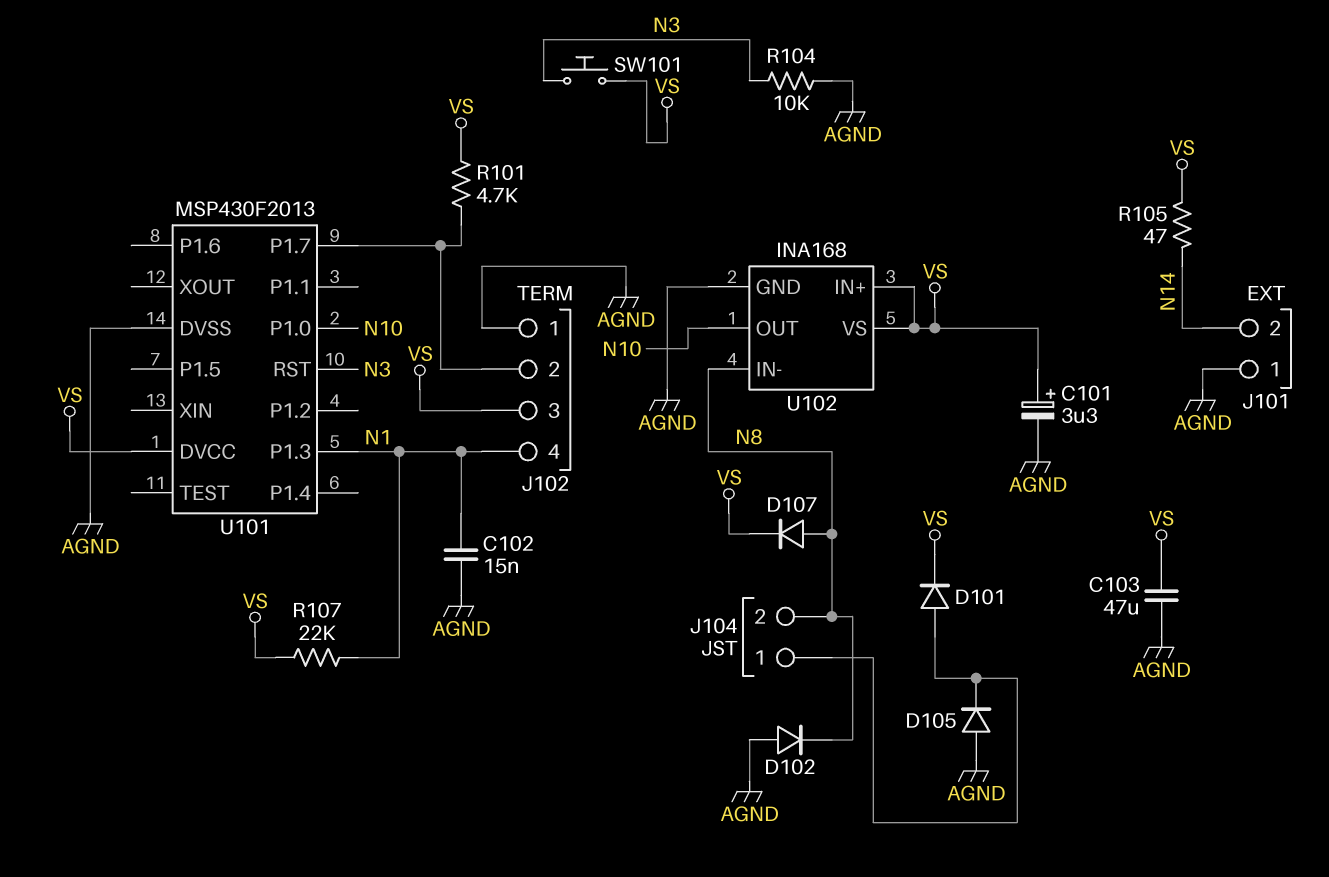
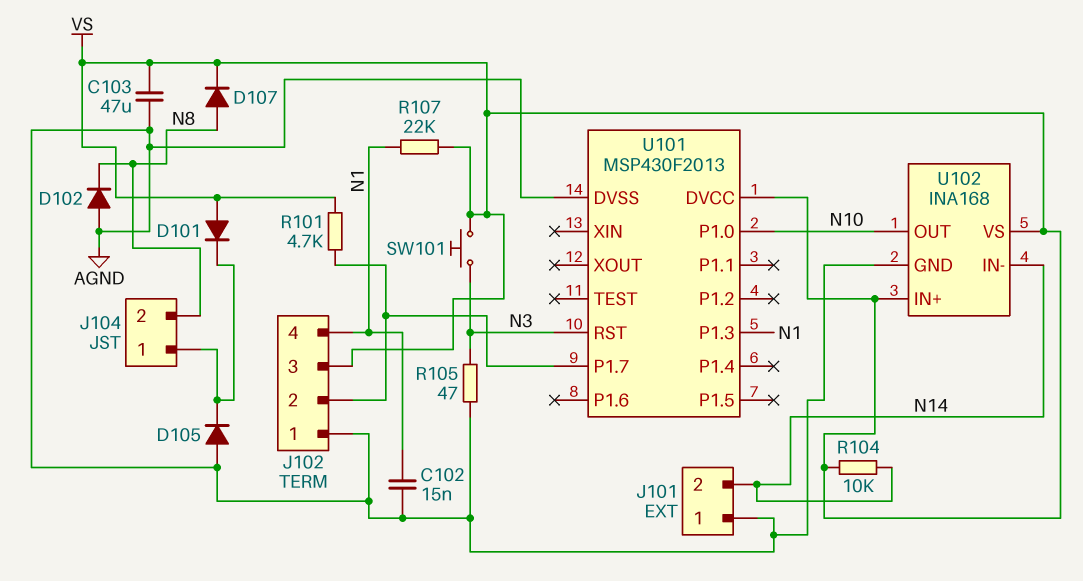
C101: 3.3uF (plus VS, minus AGND) -> none
D101: diode (A J104/1, K VS) -> diode (A VS, K J104/1)
R104: 10k (AGND, N3) -> 10k (N14, VS)
R105: 47 (N14, VS) -> 47 (AGND, N3)
U102 pin IN-: N8 -> N14

